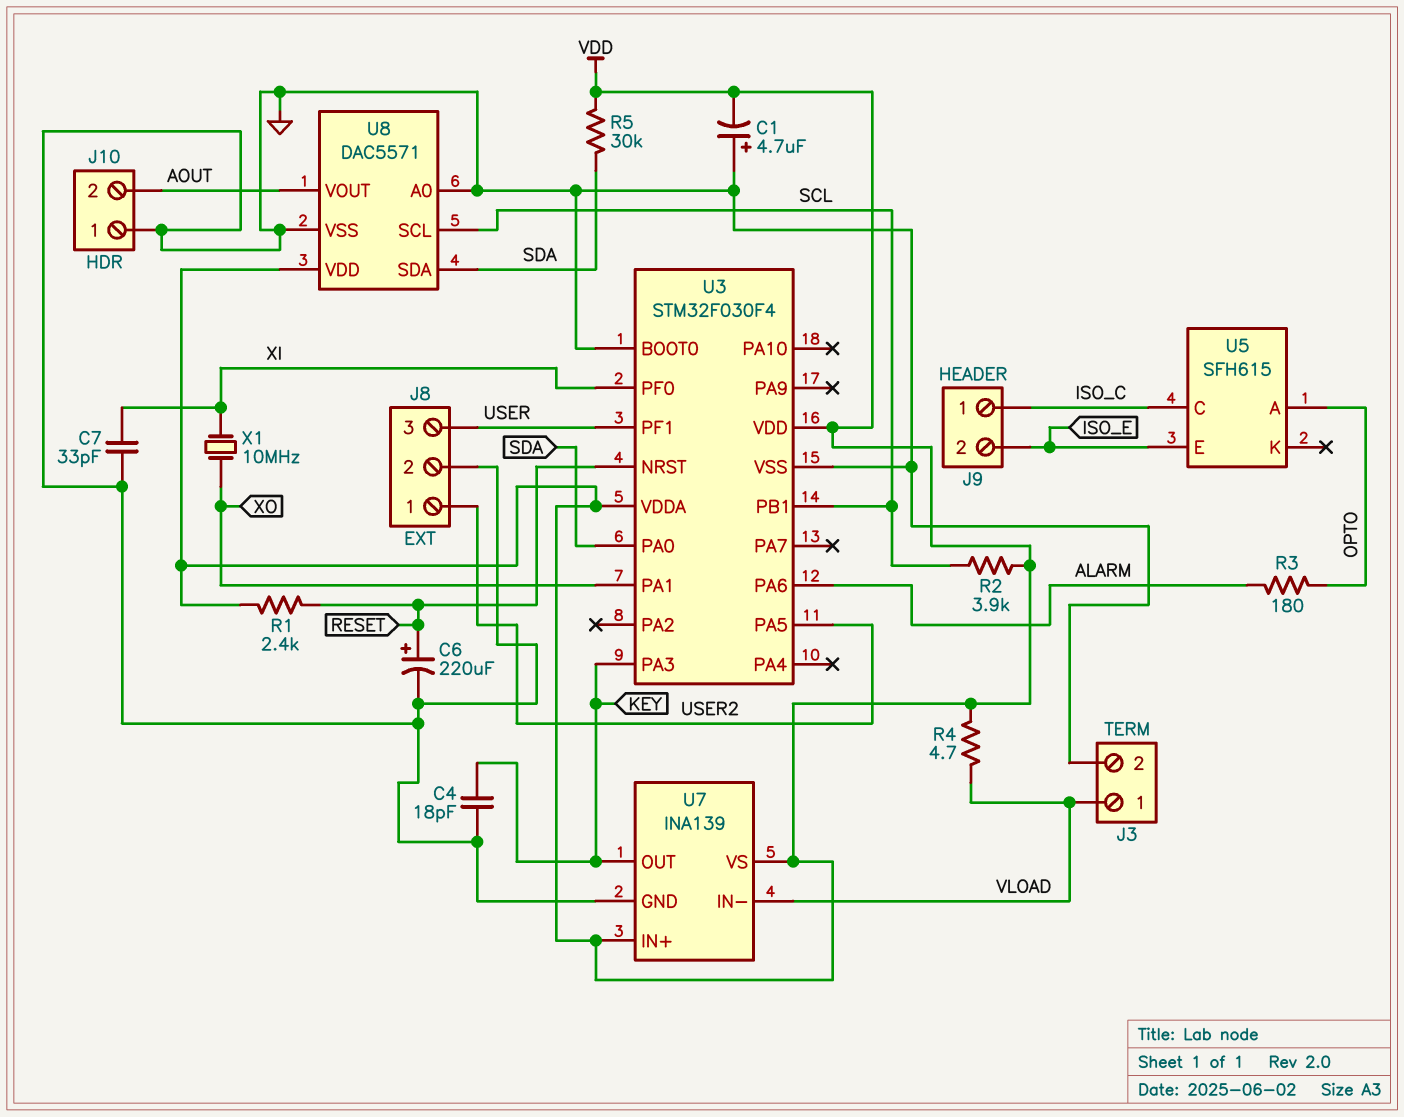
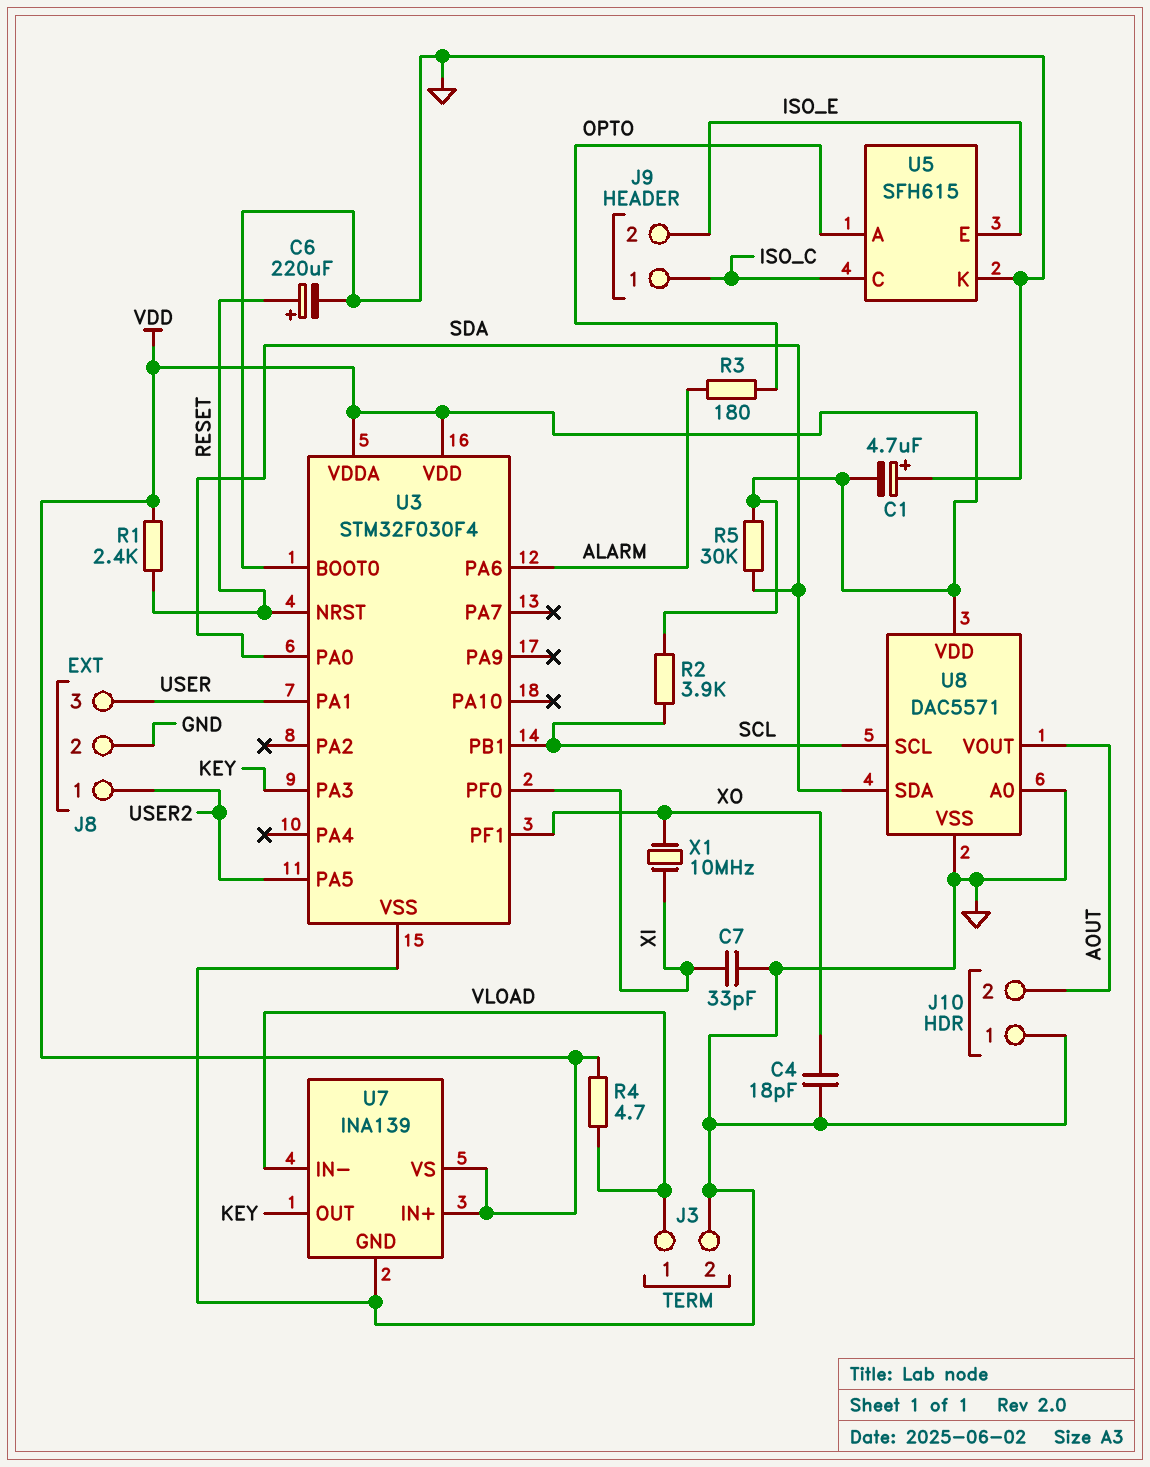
C4: 18pF (GND, KEY) -> 18pF (GND, XO)
U3 pin PA1: XO -> USER
U3 pin PF1: USER -> XO
U5 pin K: none -> GND

